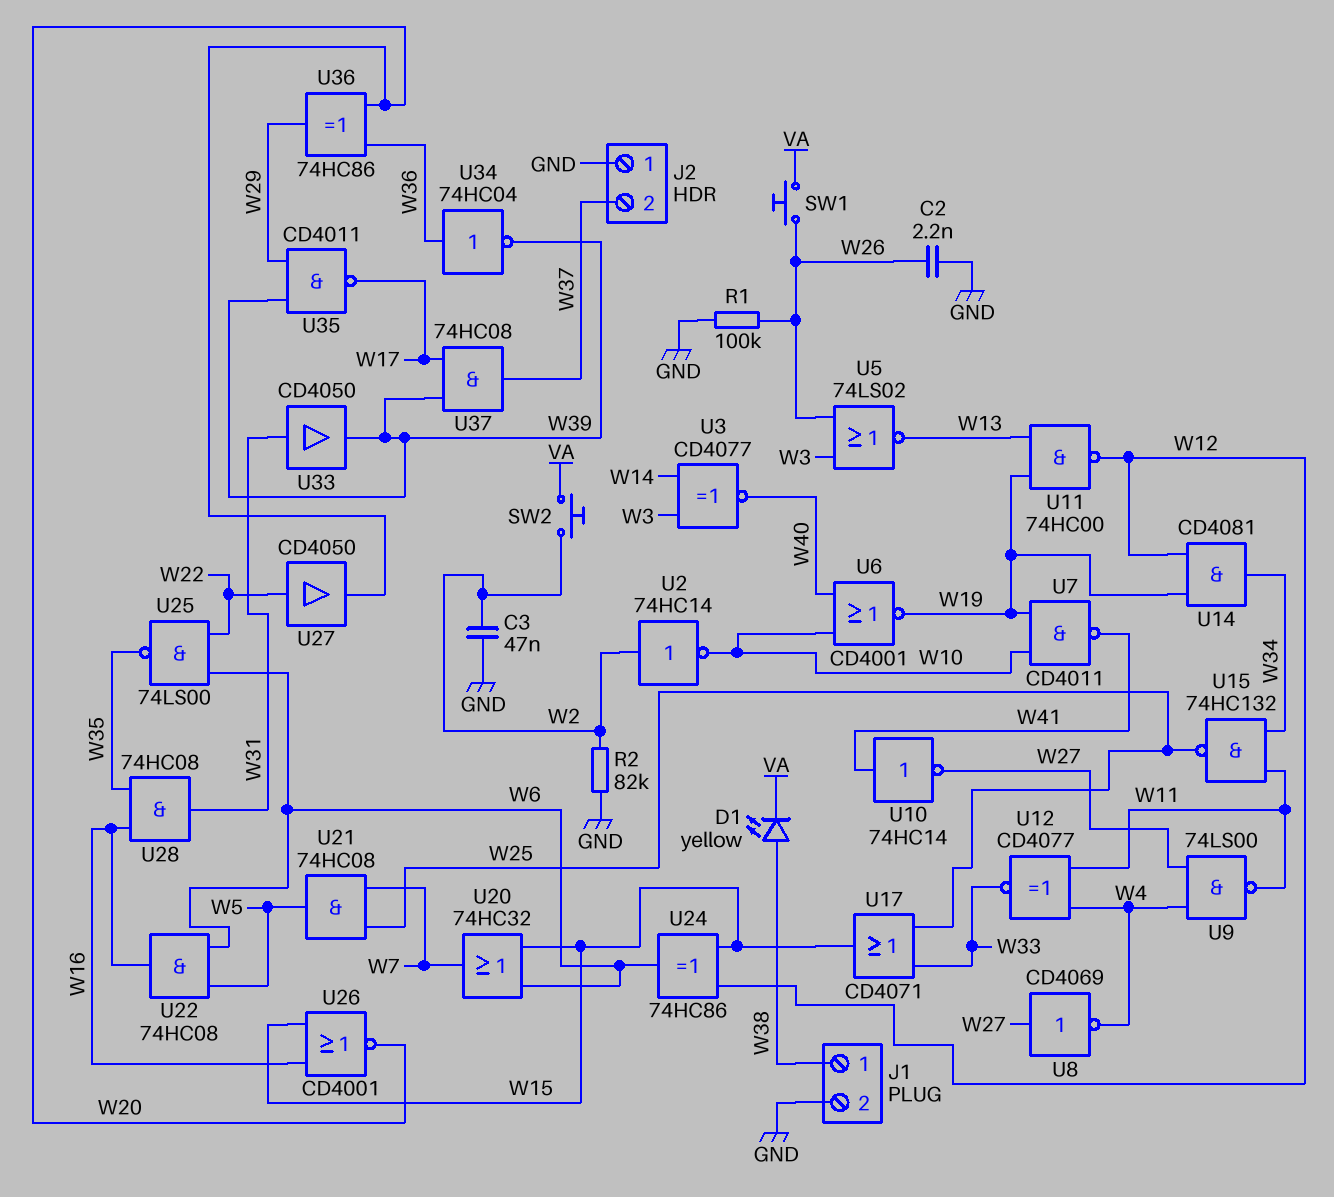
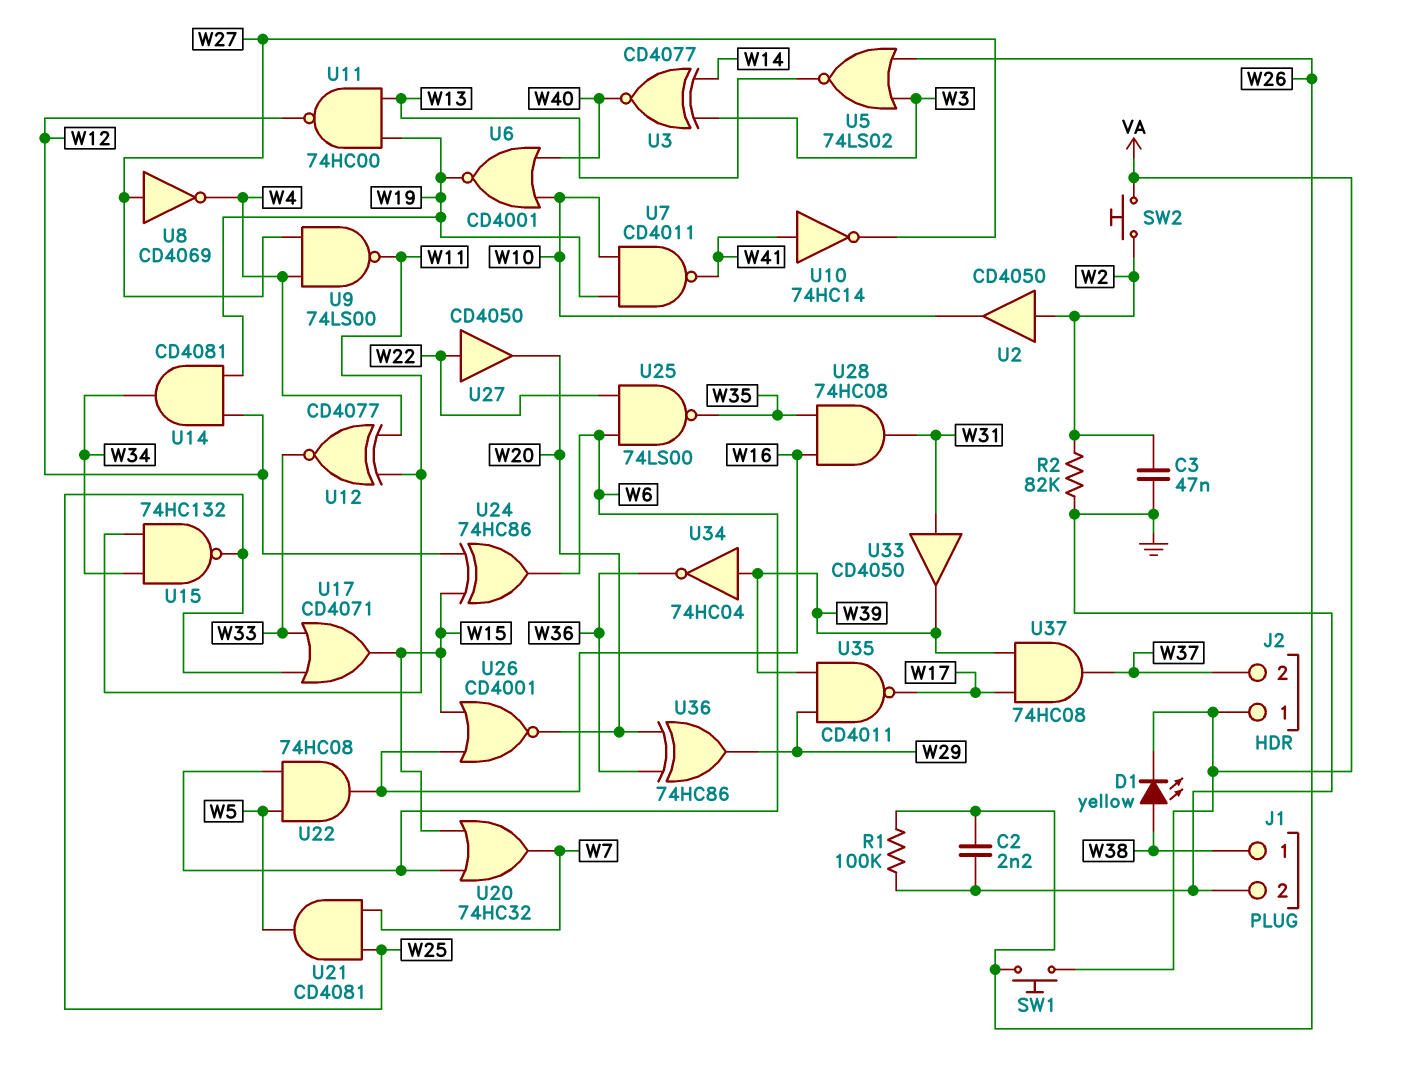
J2 pin 1: GND -> VA
U2: NOT 74HC14 (in W2, out W10) -> buffer CD4050 (in W2, out W10)
U21: AND 74HC08 (in W7, in W25, out W5) -> AND CD4081 (in W7, in W25, out W5)
U34: NOT 74HC04 (in W36, out W39) -> NOT 74HC04 (in W39, out W36)

